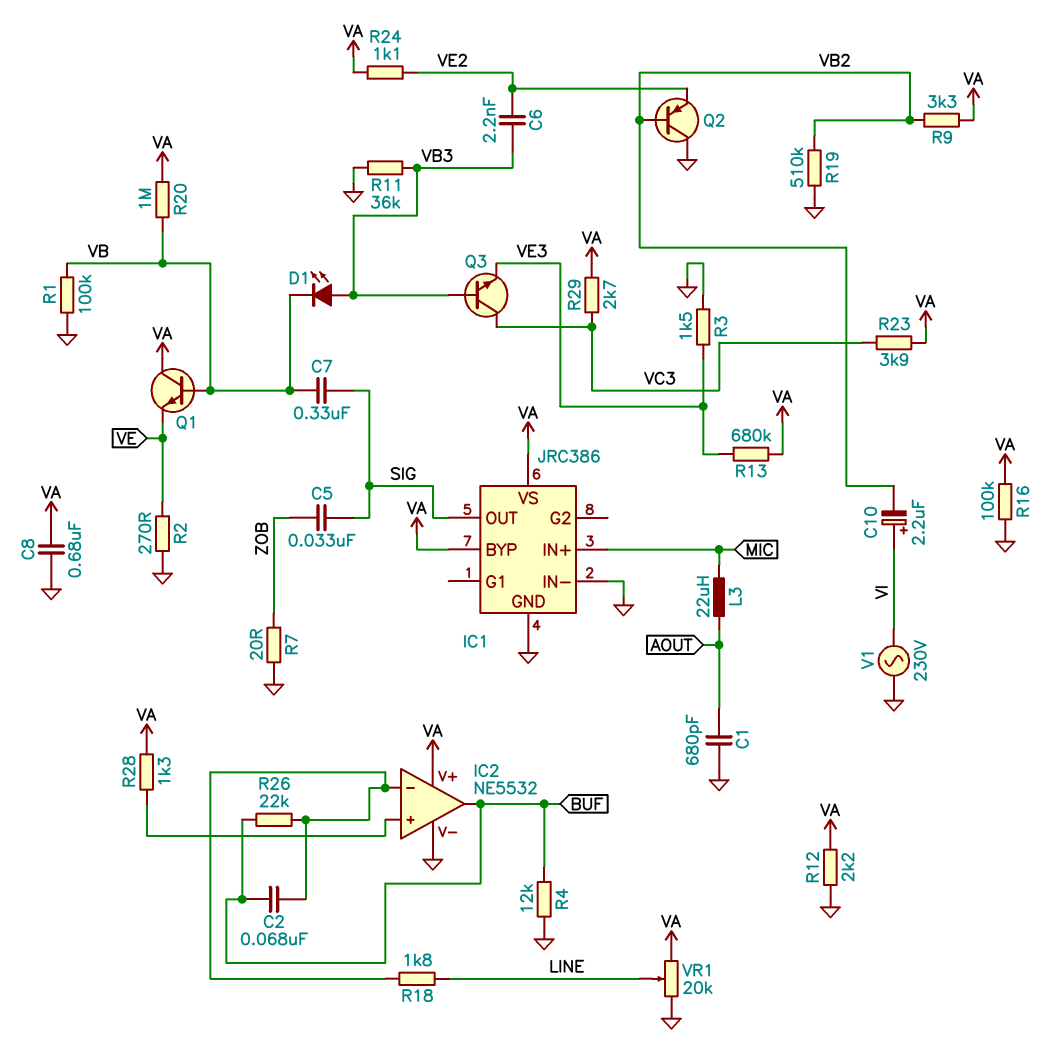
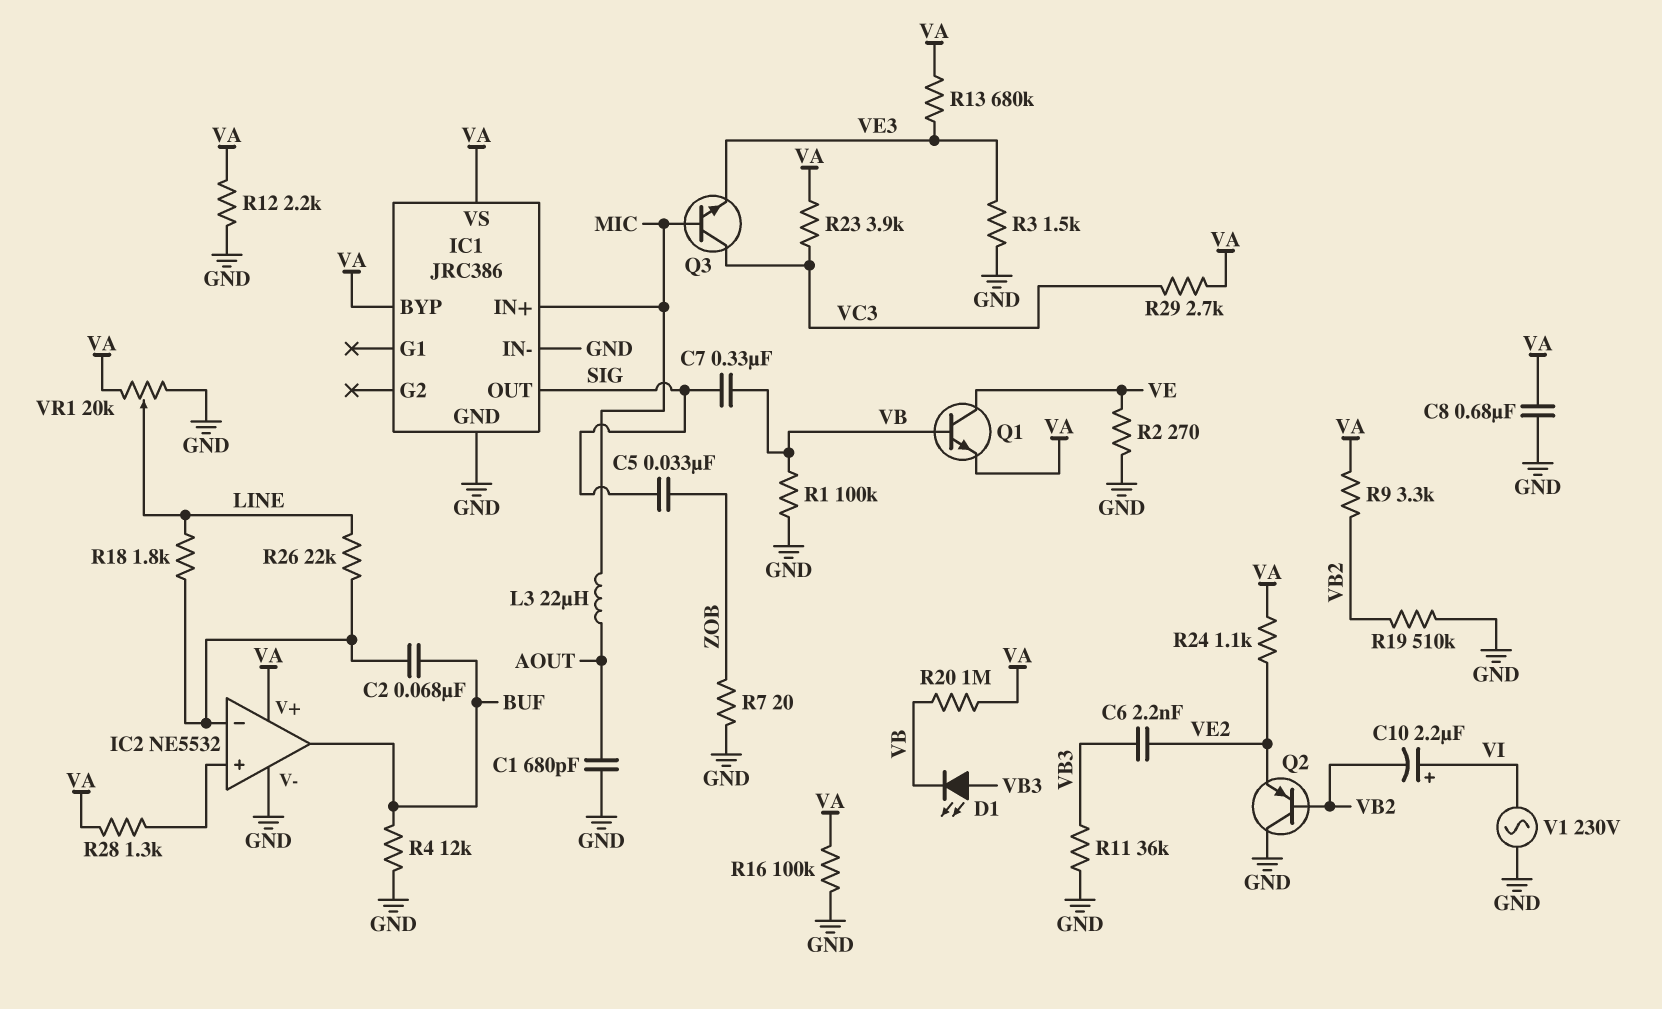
Q1: NPN (B VB, C VA, E VE) -> NPN (B VB, C VE, E VA)
Q3: NPN (B VB3, C VC3, E VE3) -> NPN (B MIC, C VC3, E VE3)
R26: 22k (BUF, IC2/in-) -> 22k (IC2/in-, LINE)

